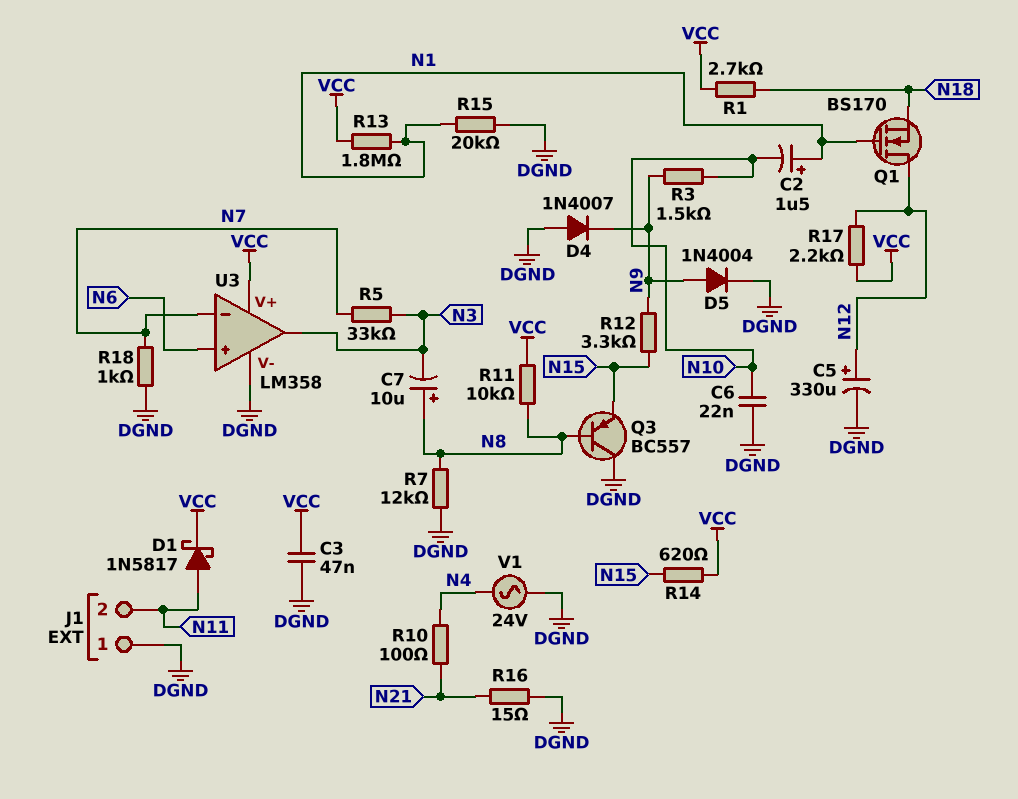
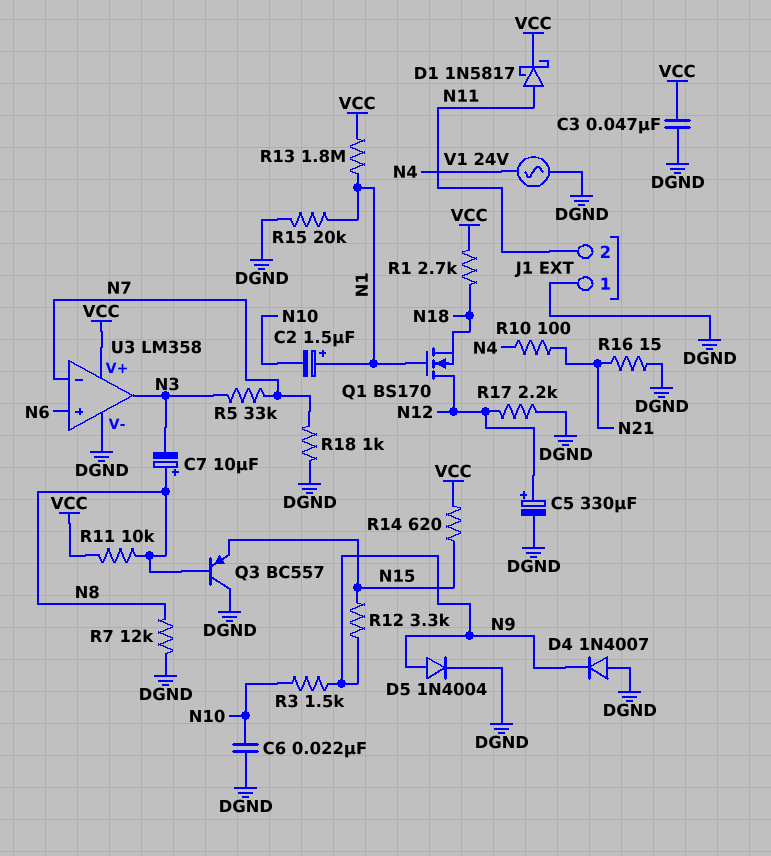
R17: 2.2k (N12, VCC) -> 2.2k (DGND, N12)

